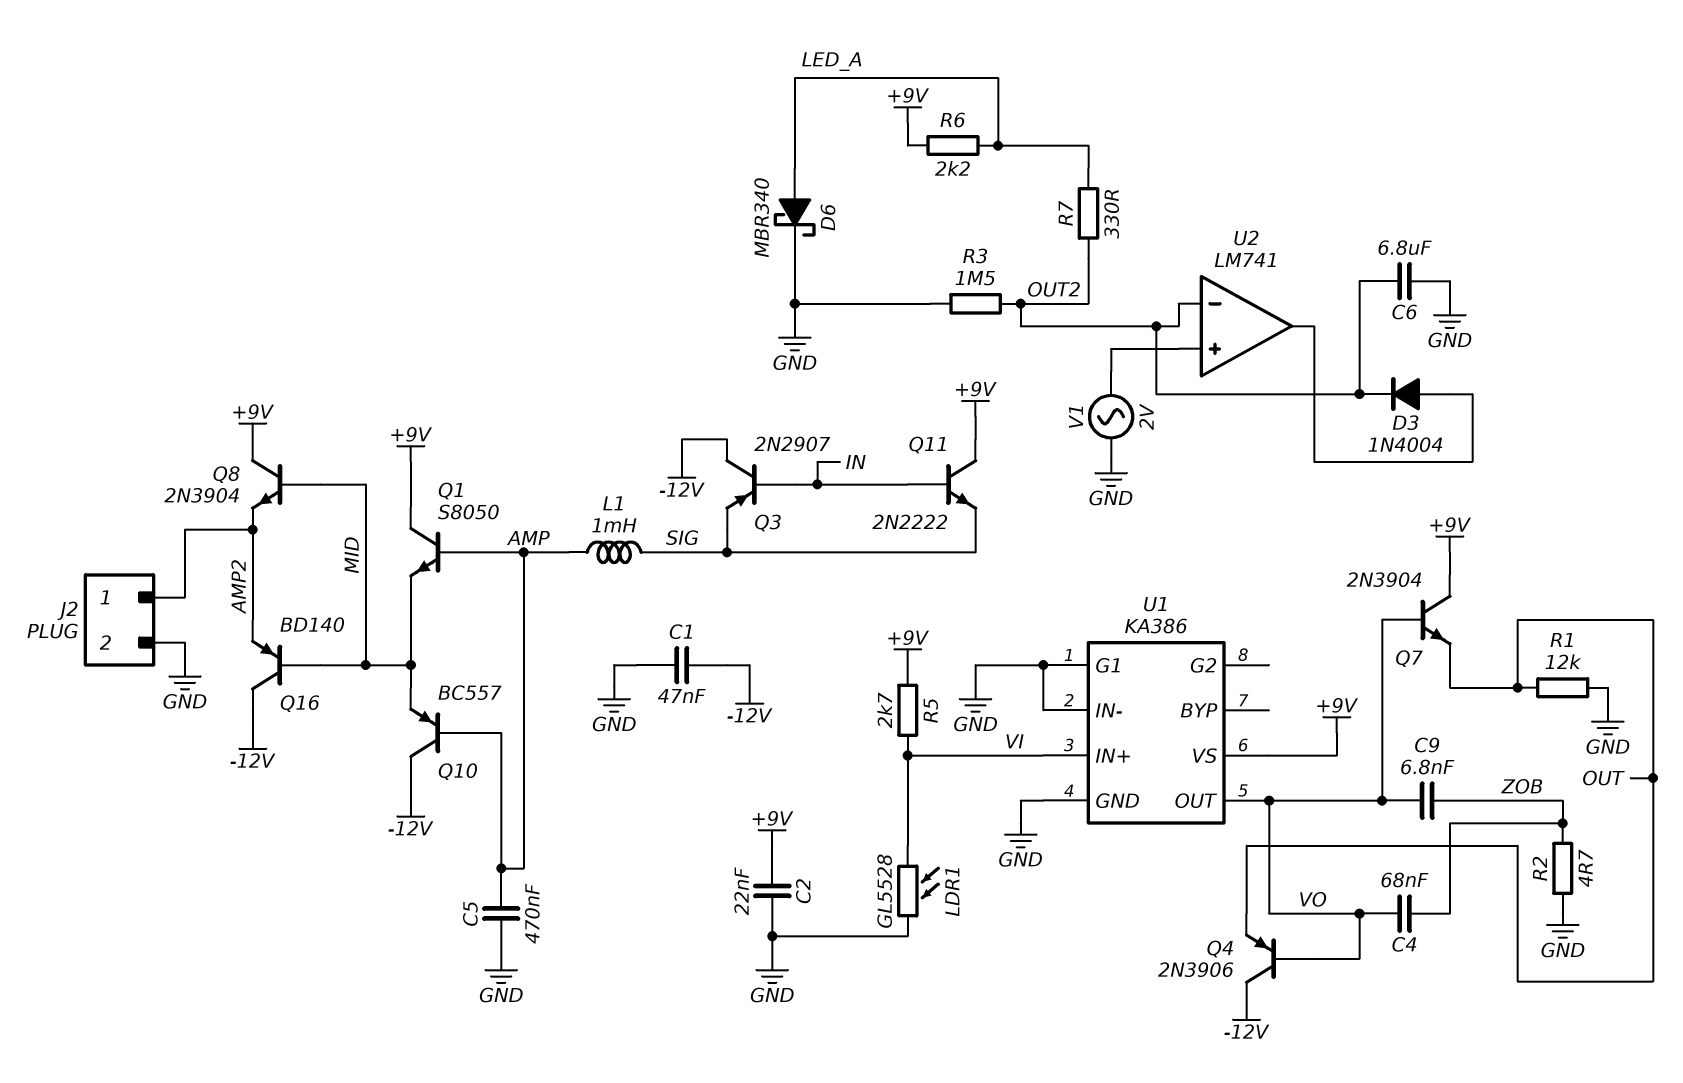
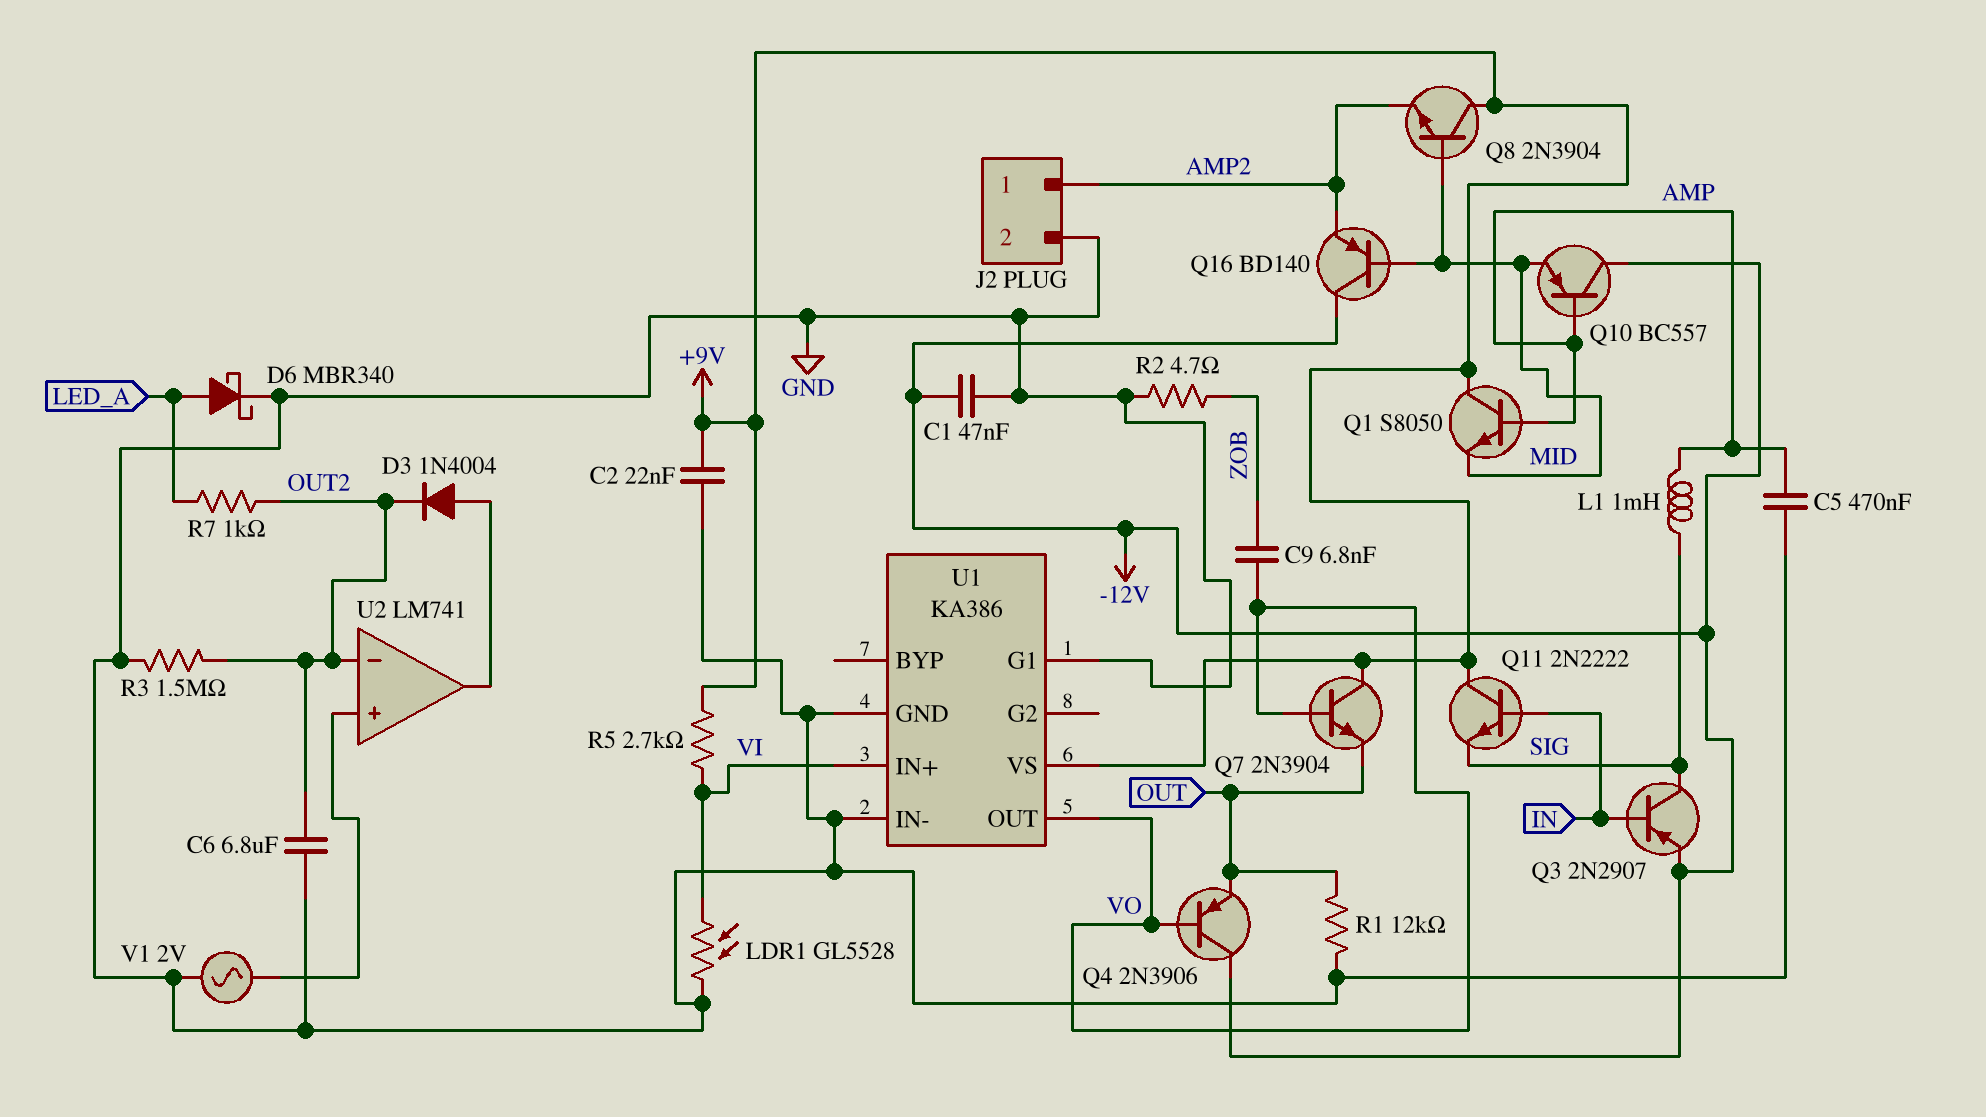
C4: 68nF (VO, ZOB) -> none
Q3: PNP 2N2907 (B IN, C -12V, E SIG) -> PNP 2N2907 (B IN, C SIG, E -12V)
R6: 2.2k (+9V, LED_A) -> none
R7: 330 (LED_A, OUT2) -> 1k (LED_A, OUT2)

